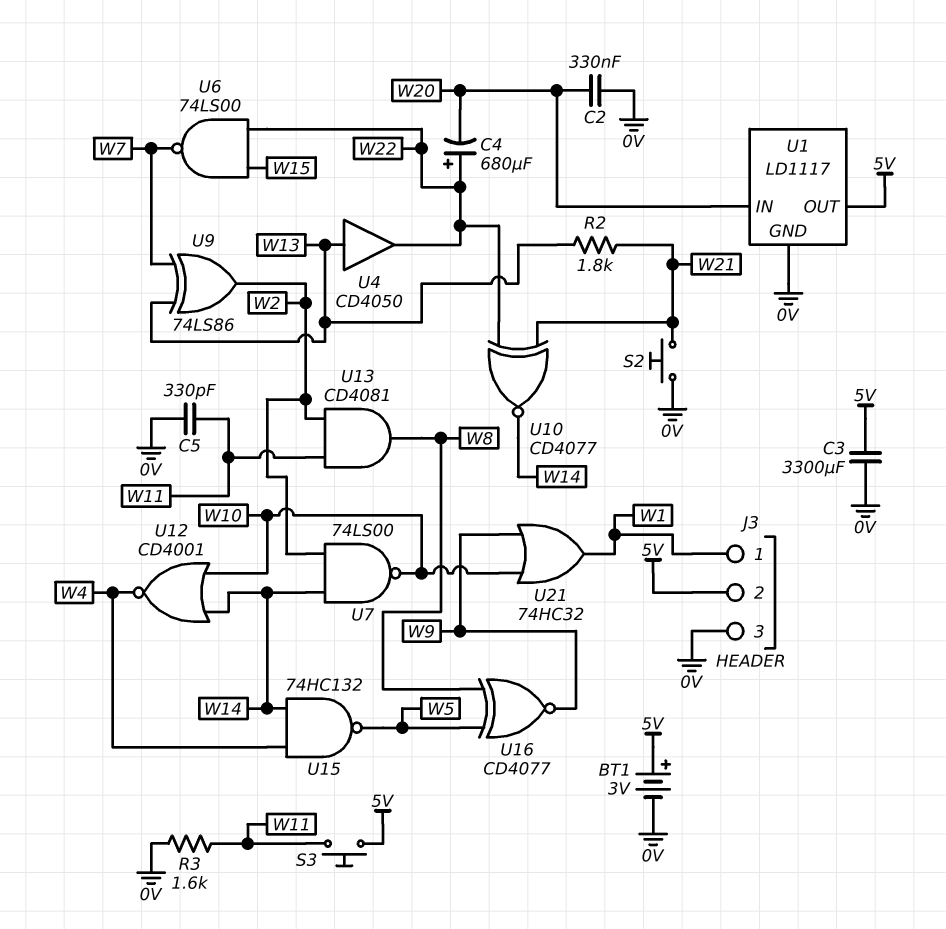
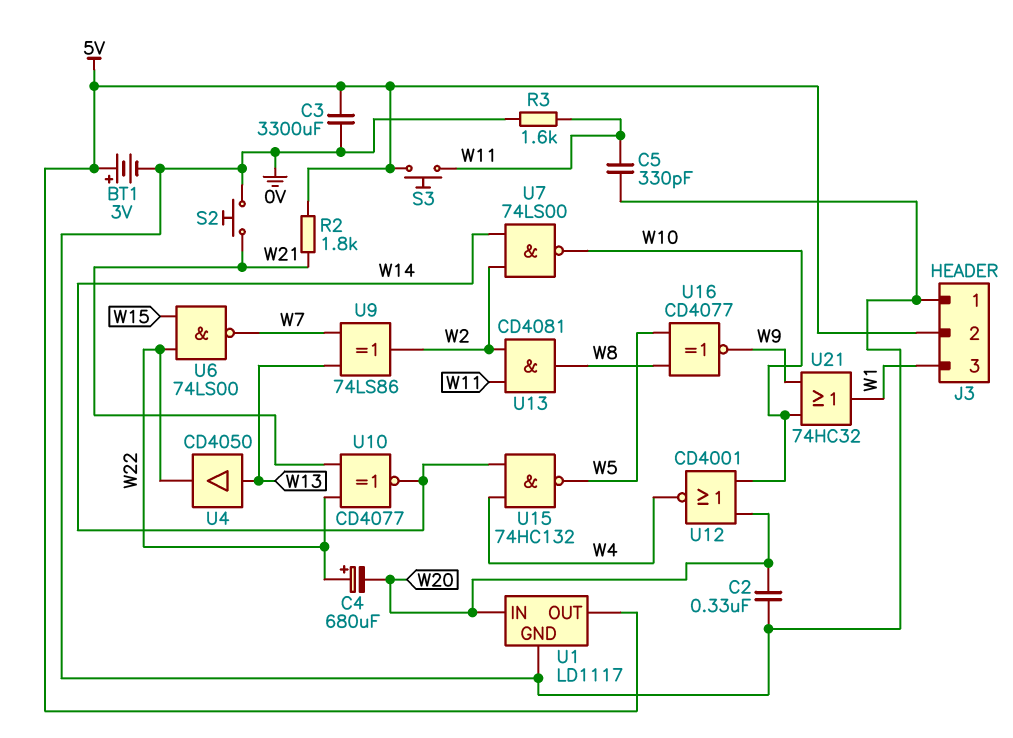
J3 pin 1: W1 -> 0V
J3 pin 3: 0V -> W1
R2: 1.8k (W13, W21) -> 1.8k (5V, W21)
U12: NOR CD4001 (in W10, in W14, out W4) -> NOR CD4001 (in W10, in W20, out W4)

